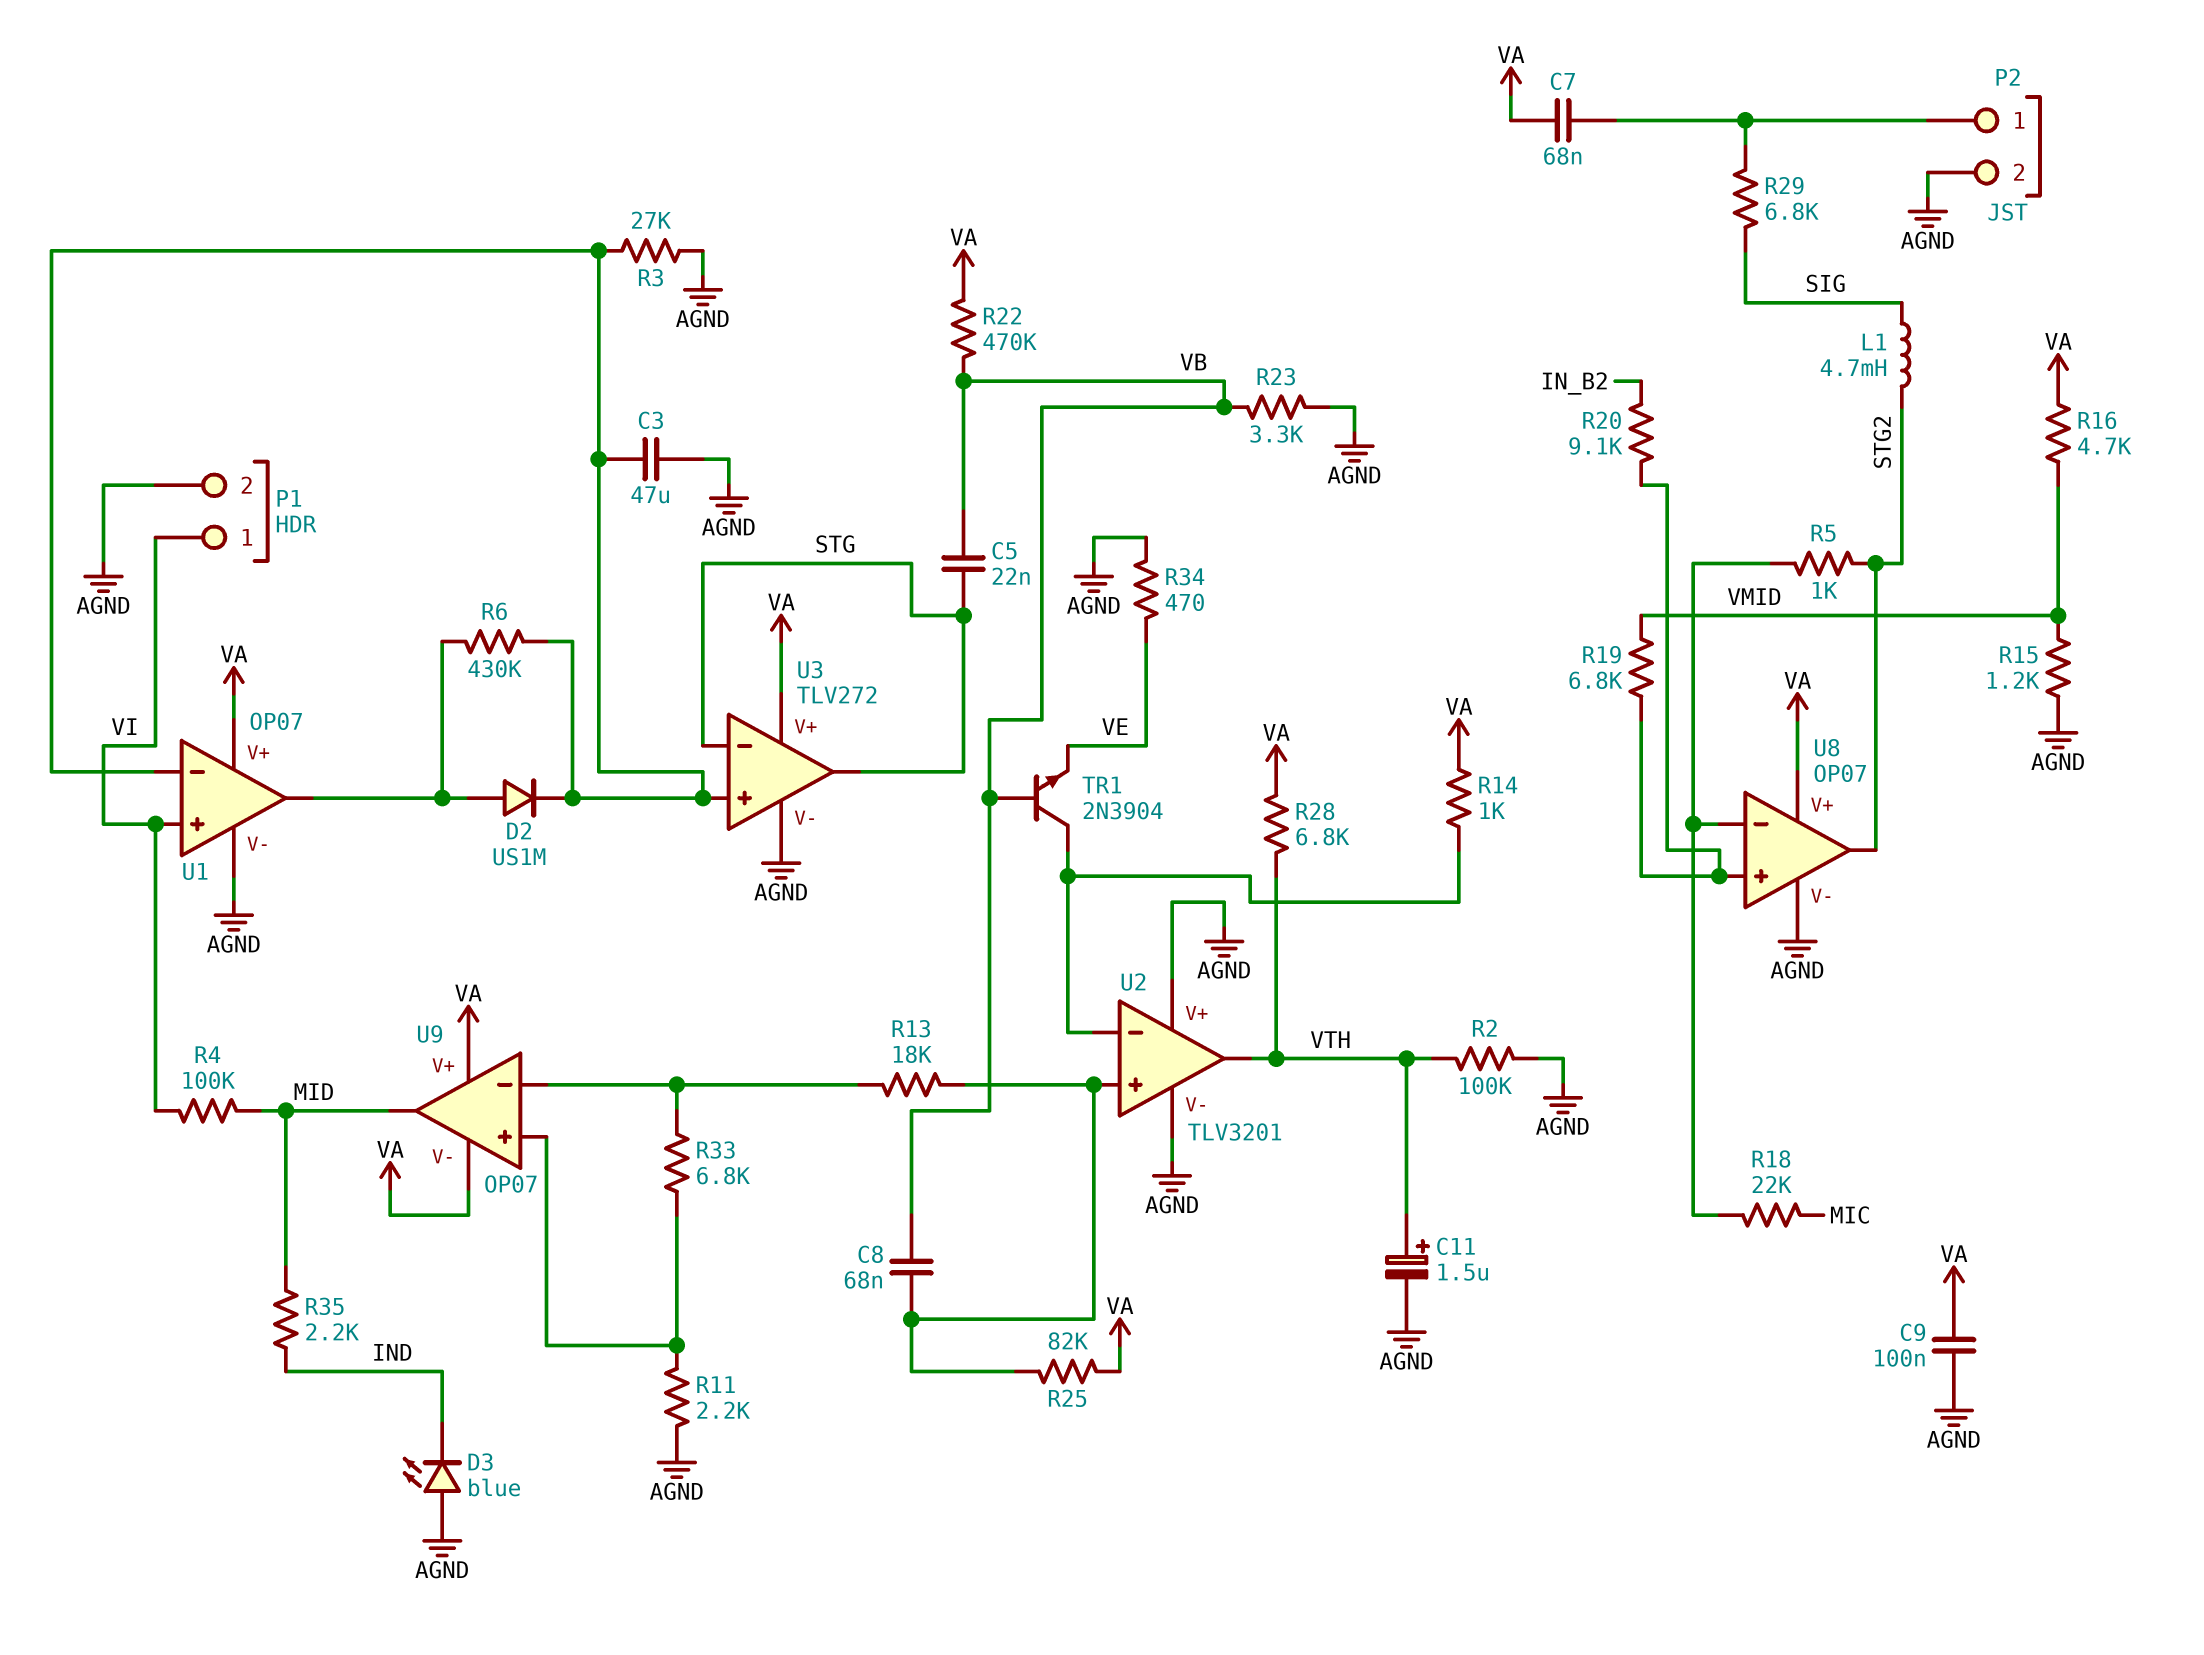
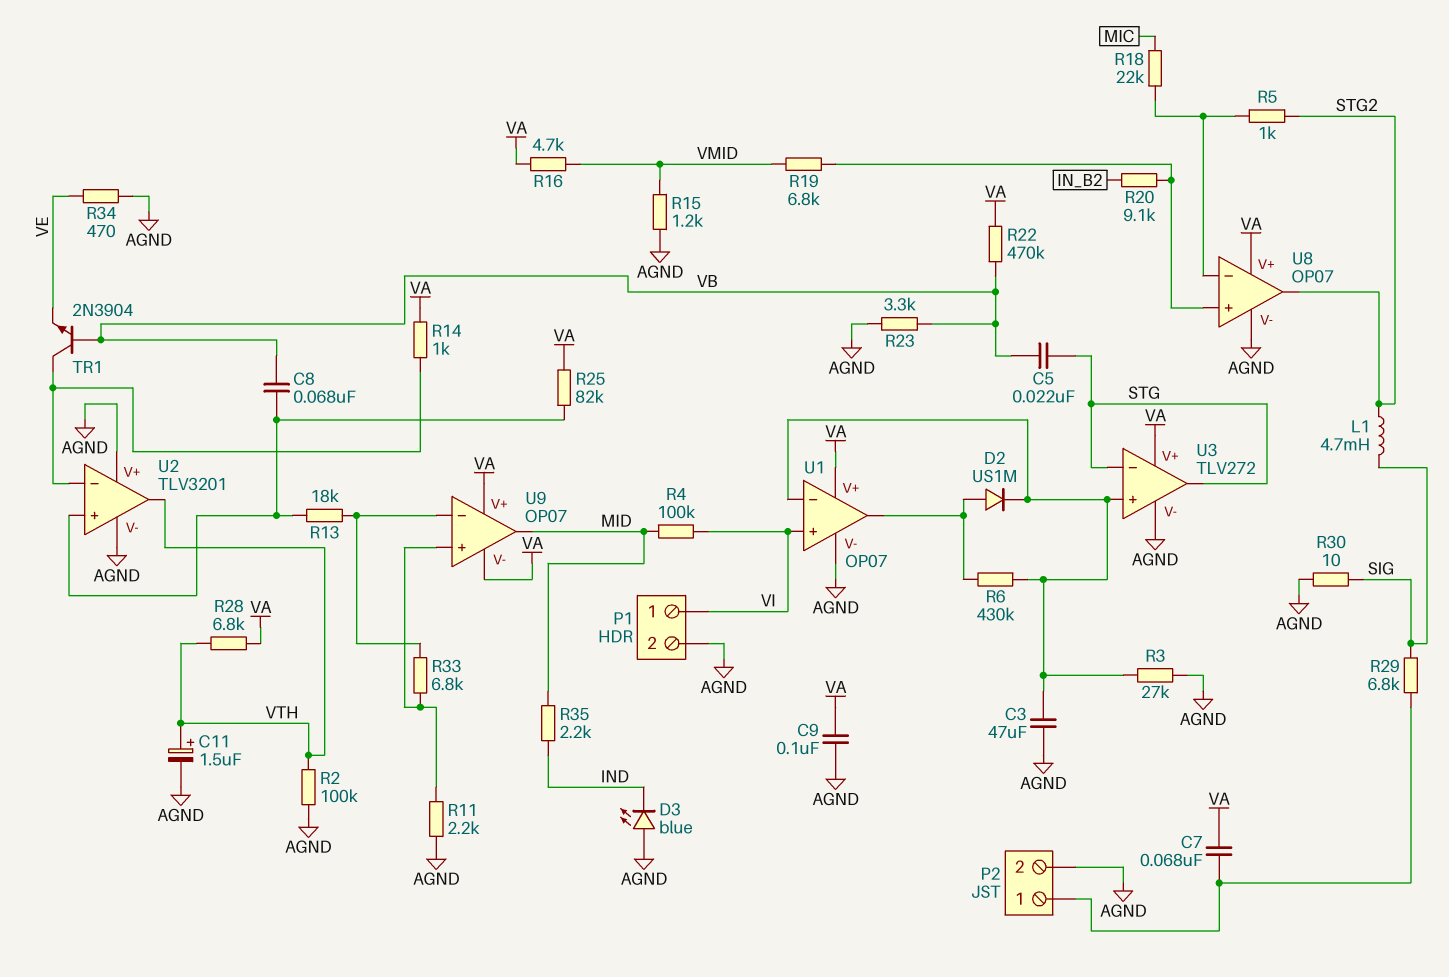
R30: none -> 10 (AGND, SIG)

